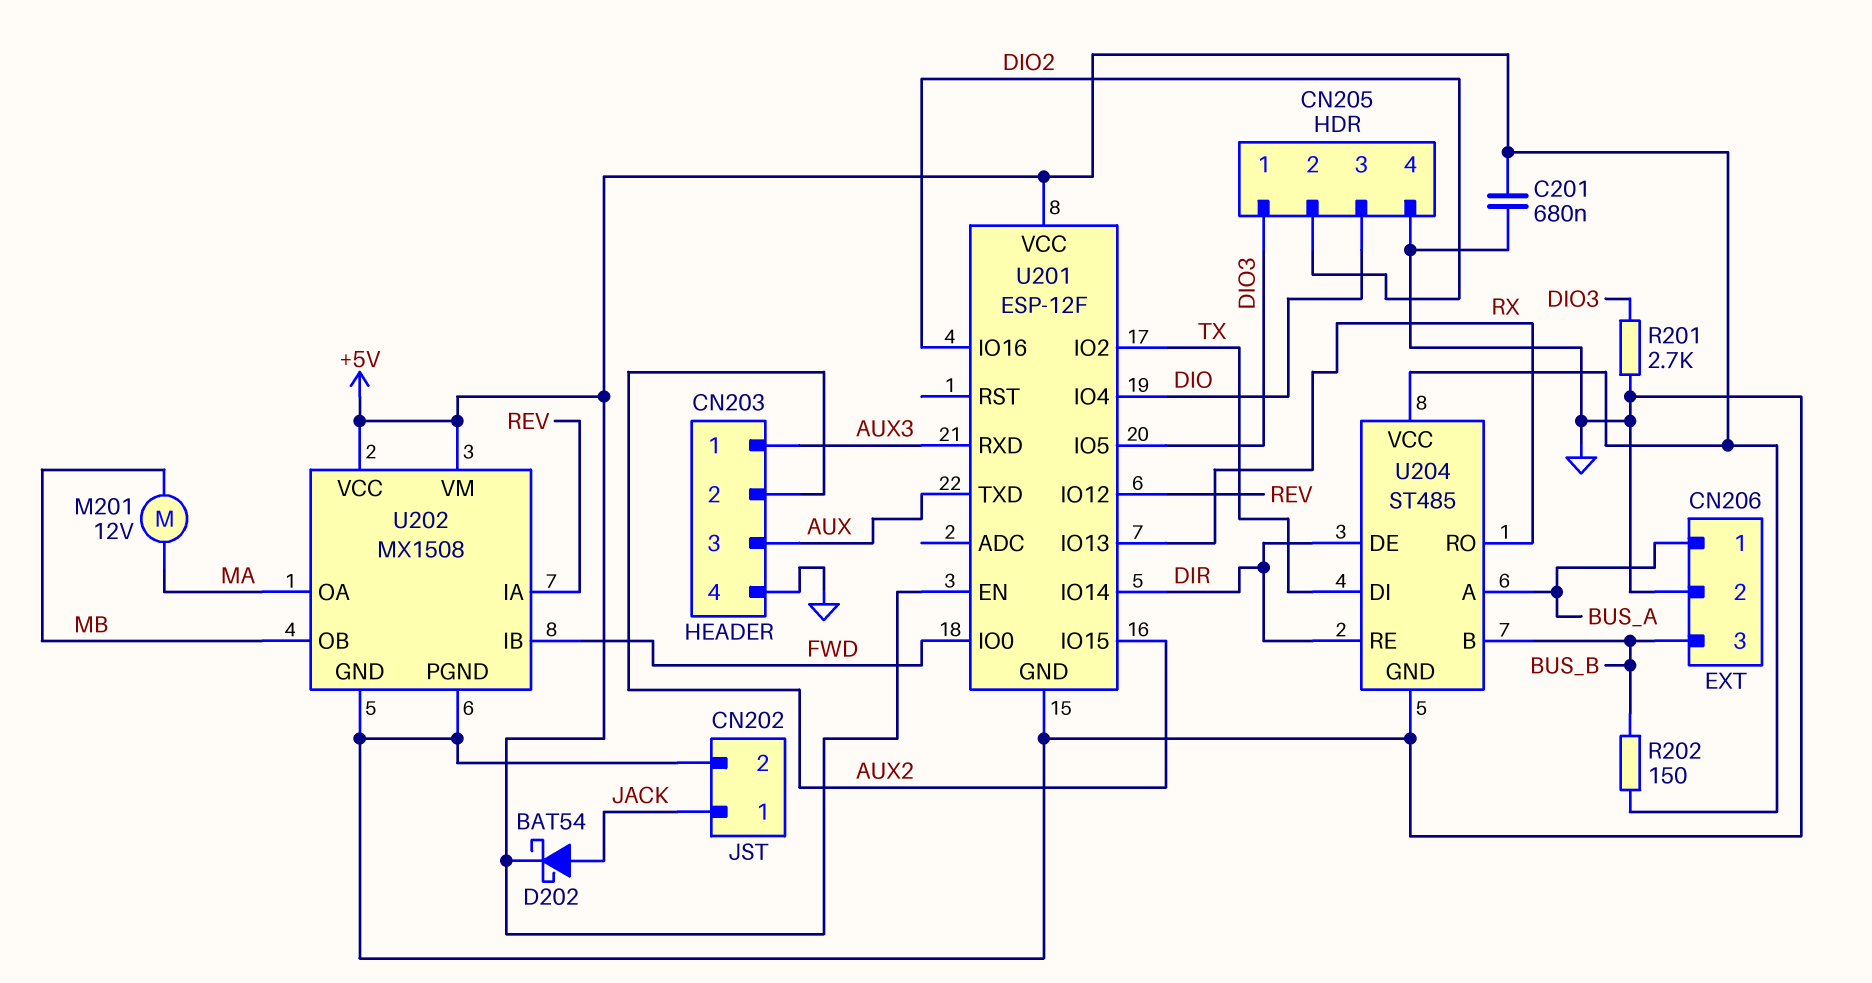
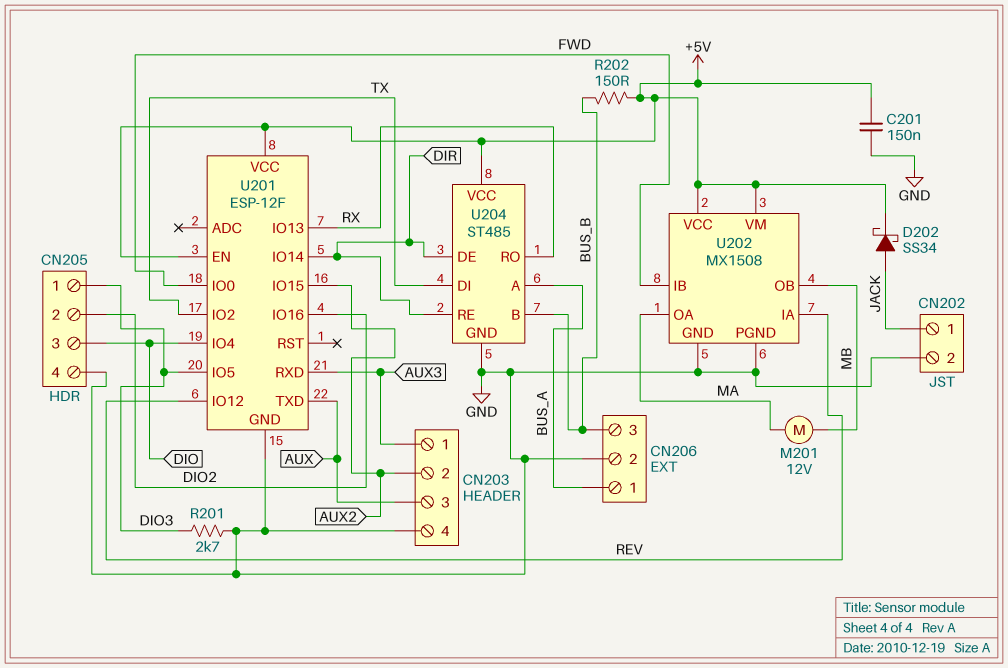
C201: 680nF (+5V, GND) -> 150nF (+5V, GND)
D202: schottky BAT54 (A JACK, K +5V) -> schottky SS34 (A JACK, K +5V)

